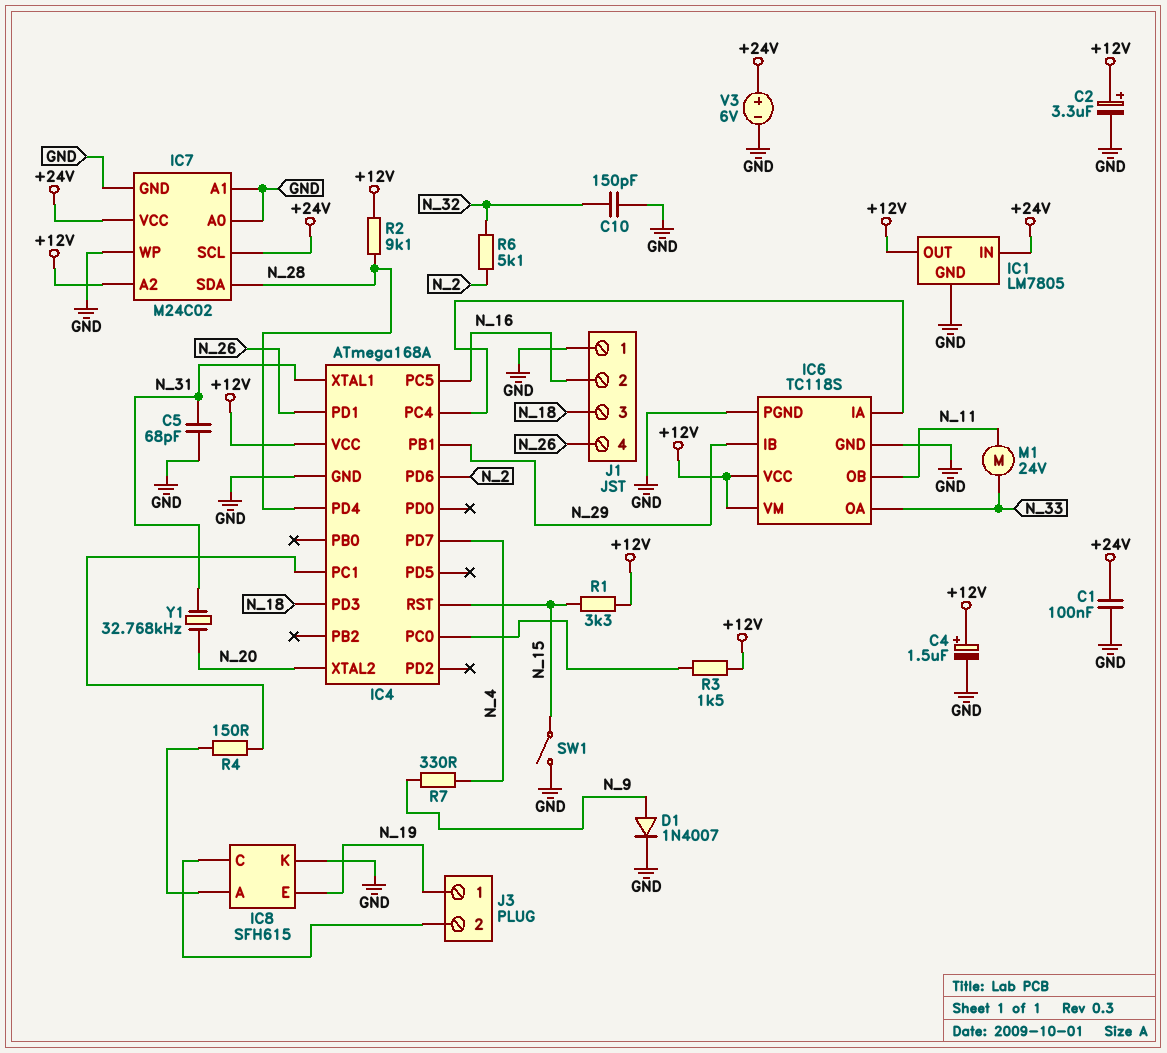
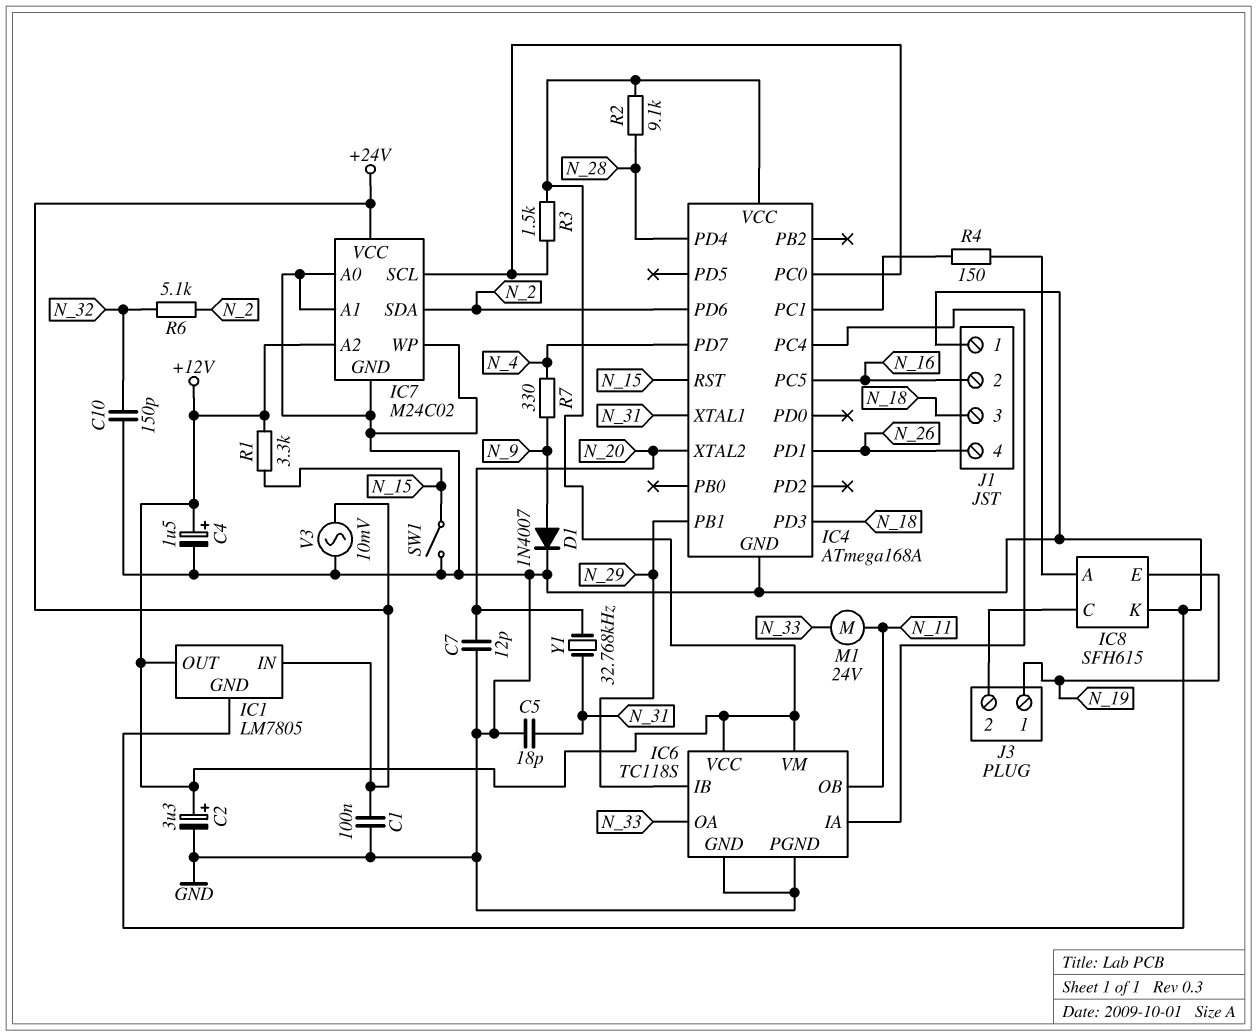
C5: 68pF (GND, N_31) -> 18pF (GND, N_31)
C7: none -> 12pF (GND, N_20)
IC7 pin SCL: +24V -> IC4/PC0
IC7 pin SDA: N_28 -> N_2
V3: 6V (plus +24V, minus GND) -> AC 10mV (+24V, GND)

